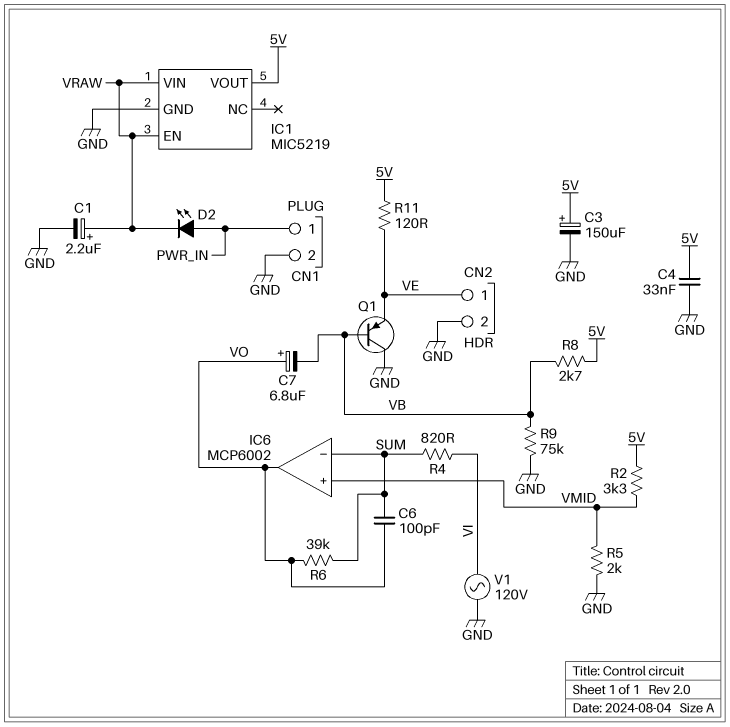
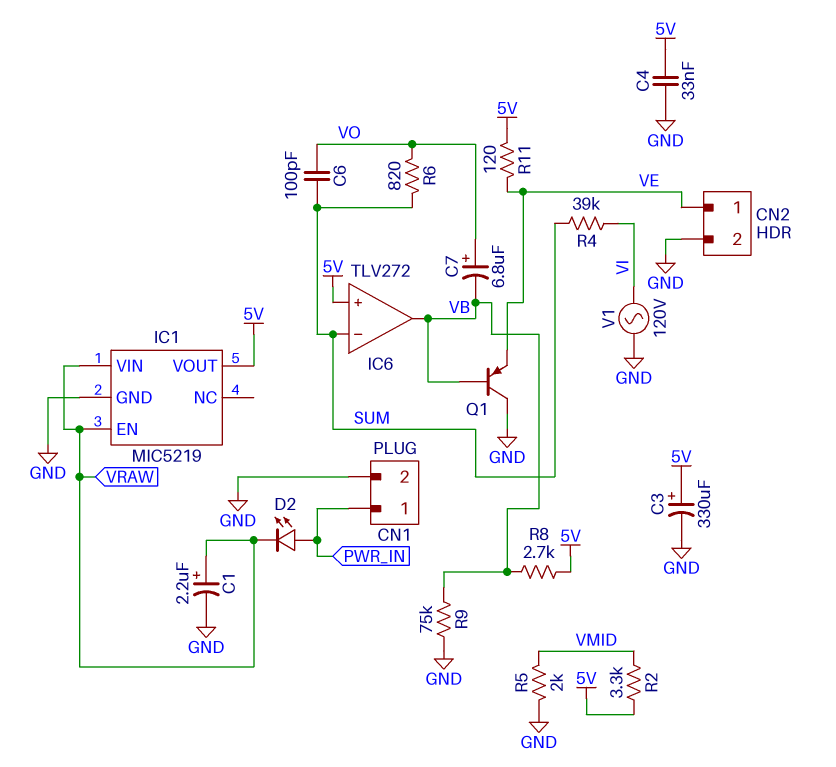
C3: 150uF (plus 5V, minus GND) -> 330uF (plus 5V, minus GND)
IC6: MCP6002 -> TLV272
IC6 pin in+: VMID -> 5V
IC6 pin out: VO -> VB
R4: 820 (SUM, VI) -> 39k (SUM, VI)
R6: 39k (SUM, VO) -> 820 (SUM, VO)

